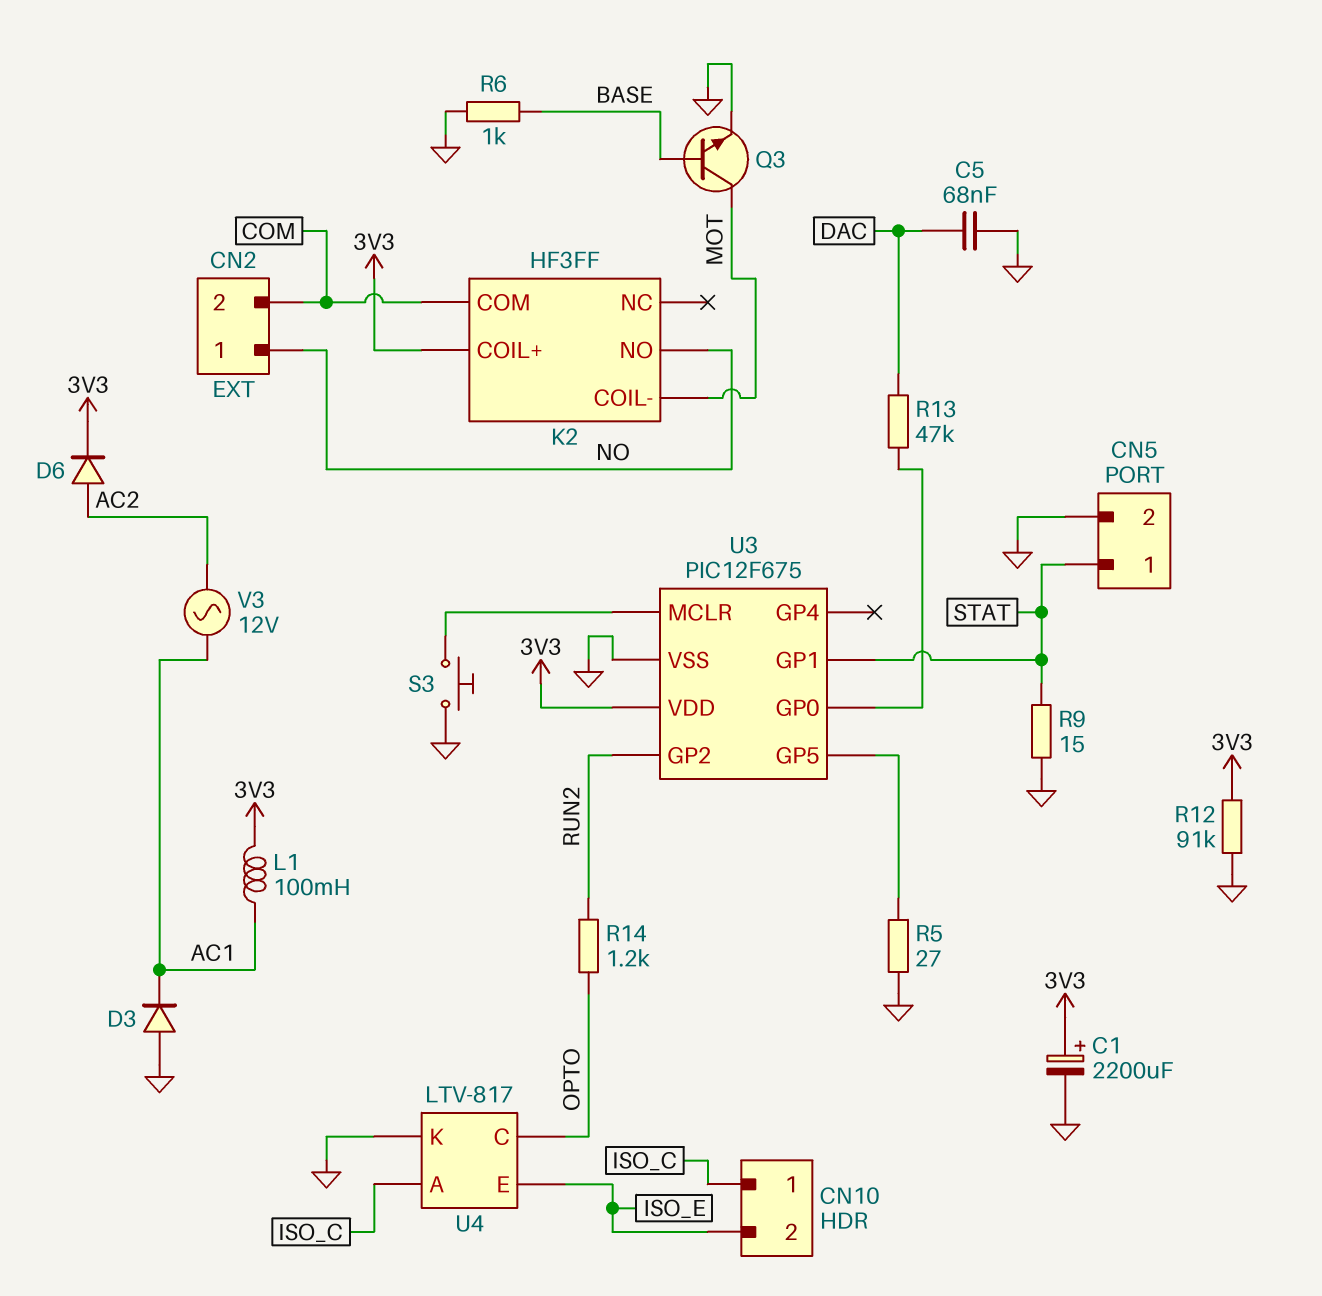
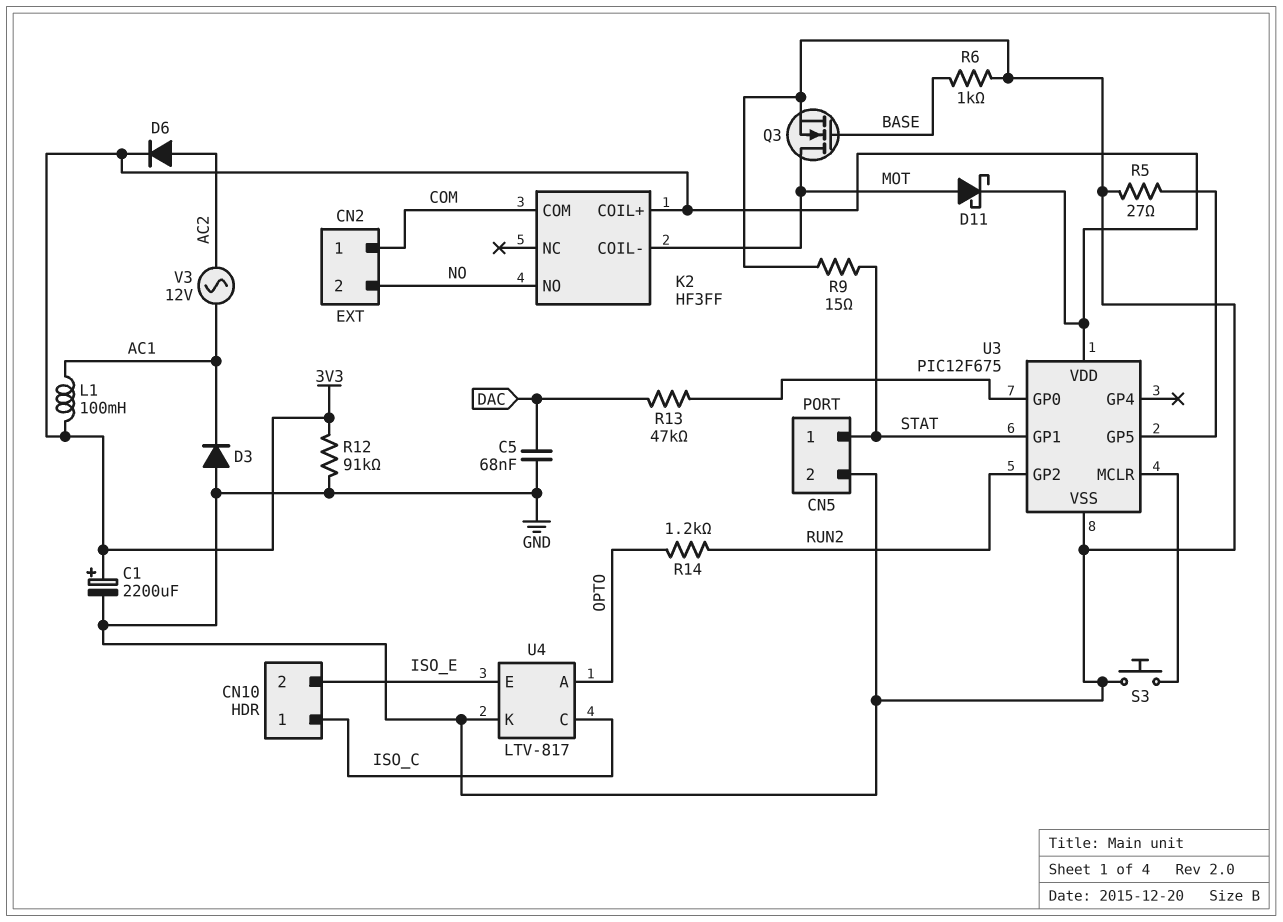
CN2 pin 1: NO -> COM
CN2 pin 2: COM -> NO
D11: none -> schottky (A MOT, K 3V3)
Q3: NPN (B BASE, C MOT, E GND) -> NMOS (G BASE, D MOT, S GND)
U4 pin A: ISO_C -> OPTO
U4 pin C: OPTO -> ISO_C

